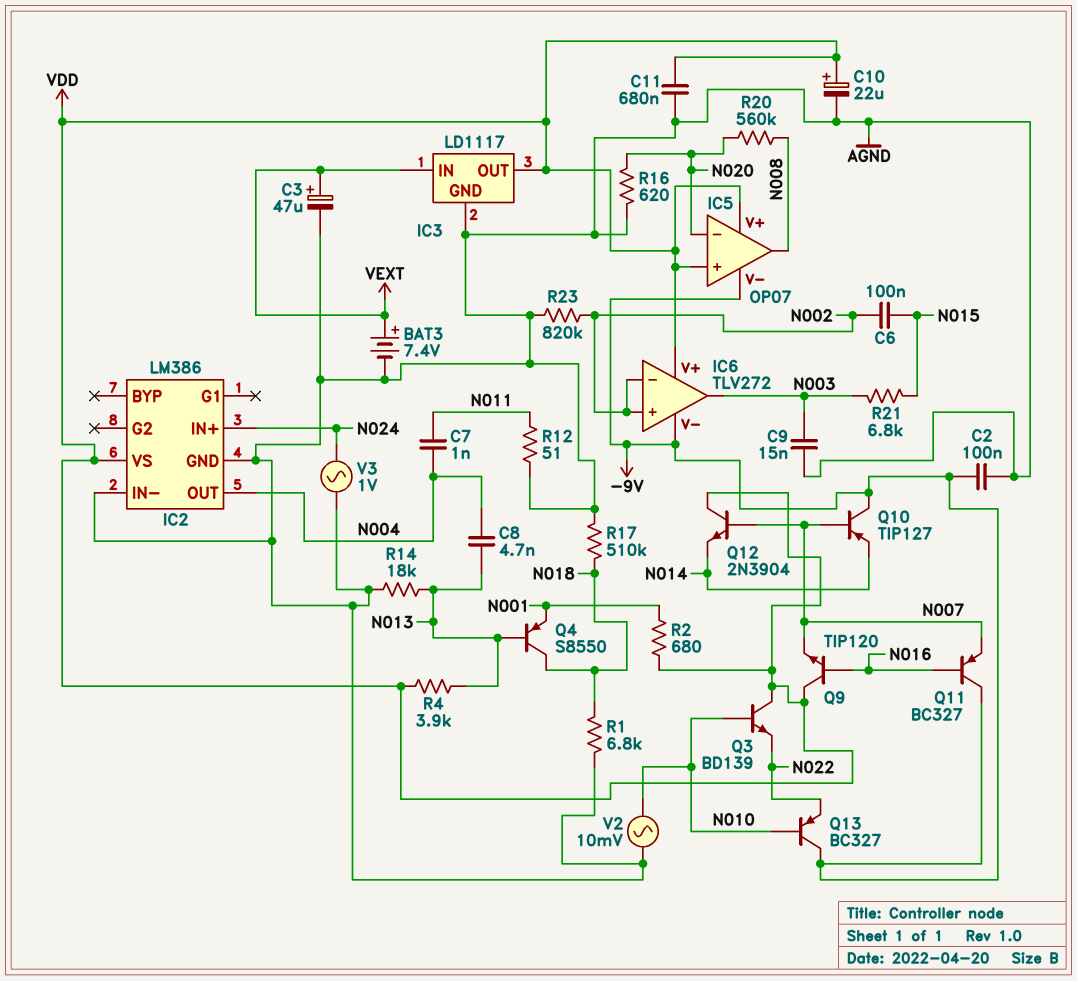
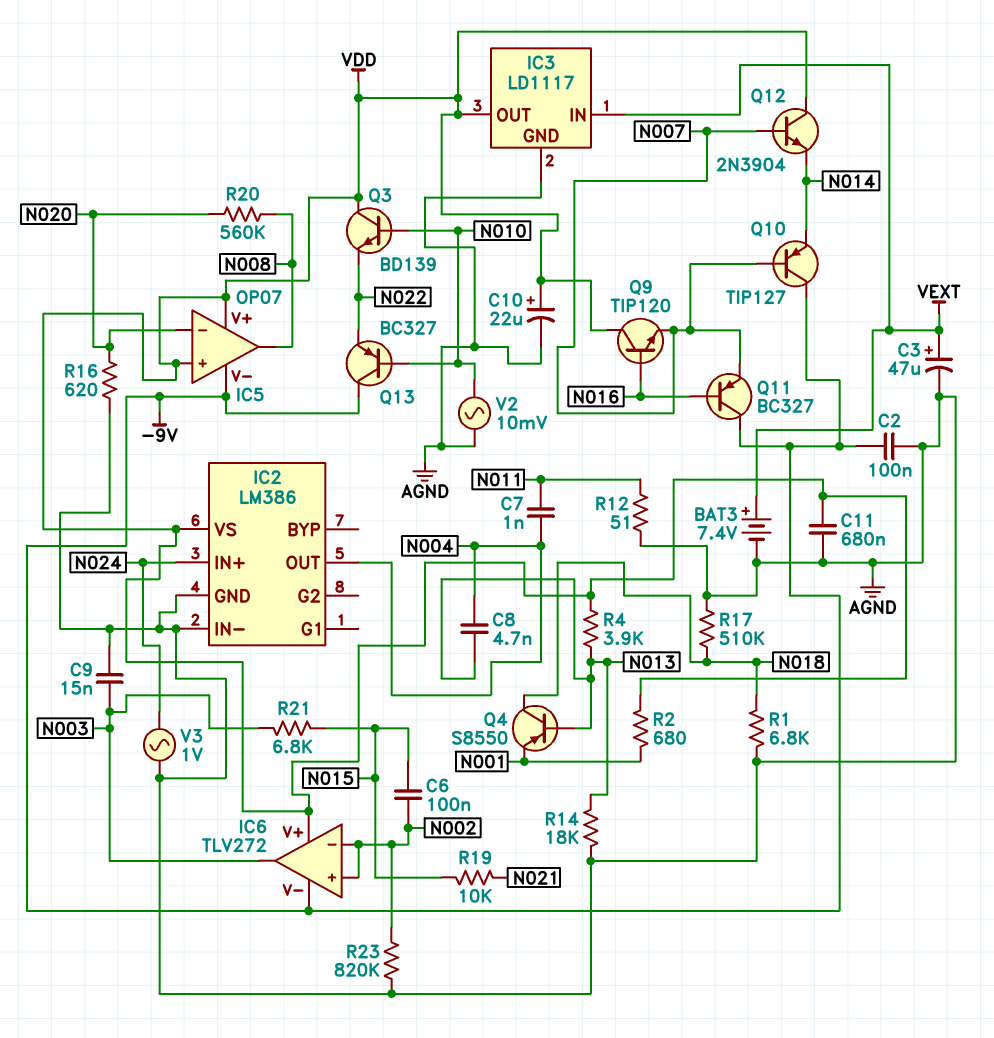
R19: none -> 10k (N015, N021)

